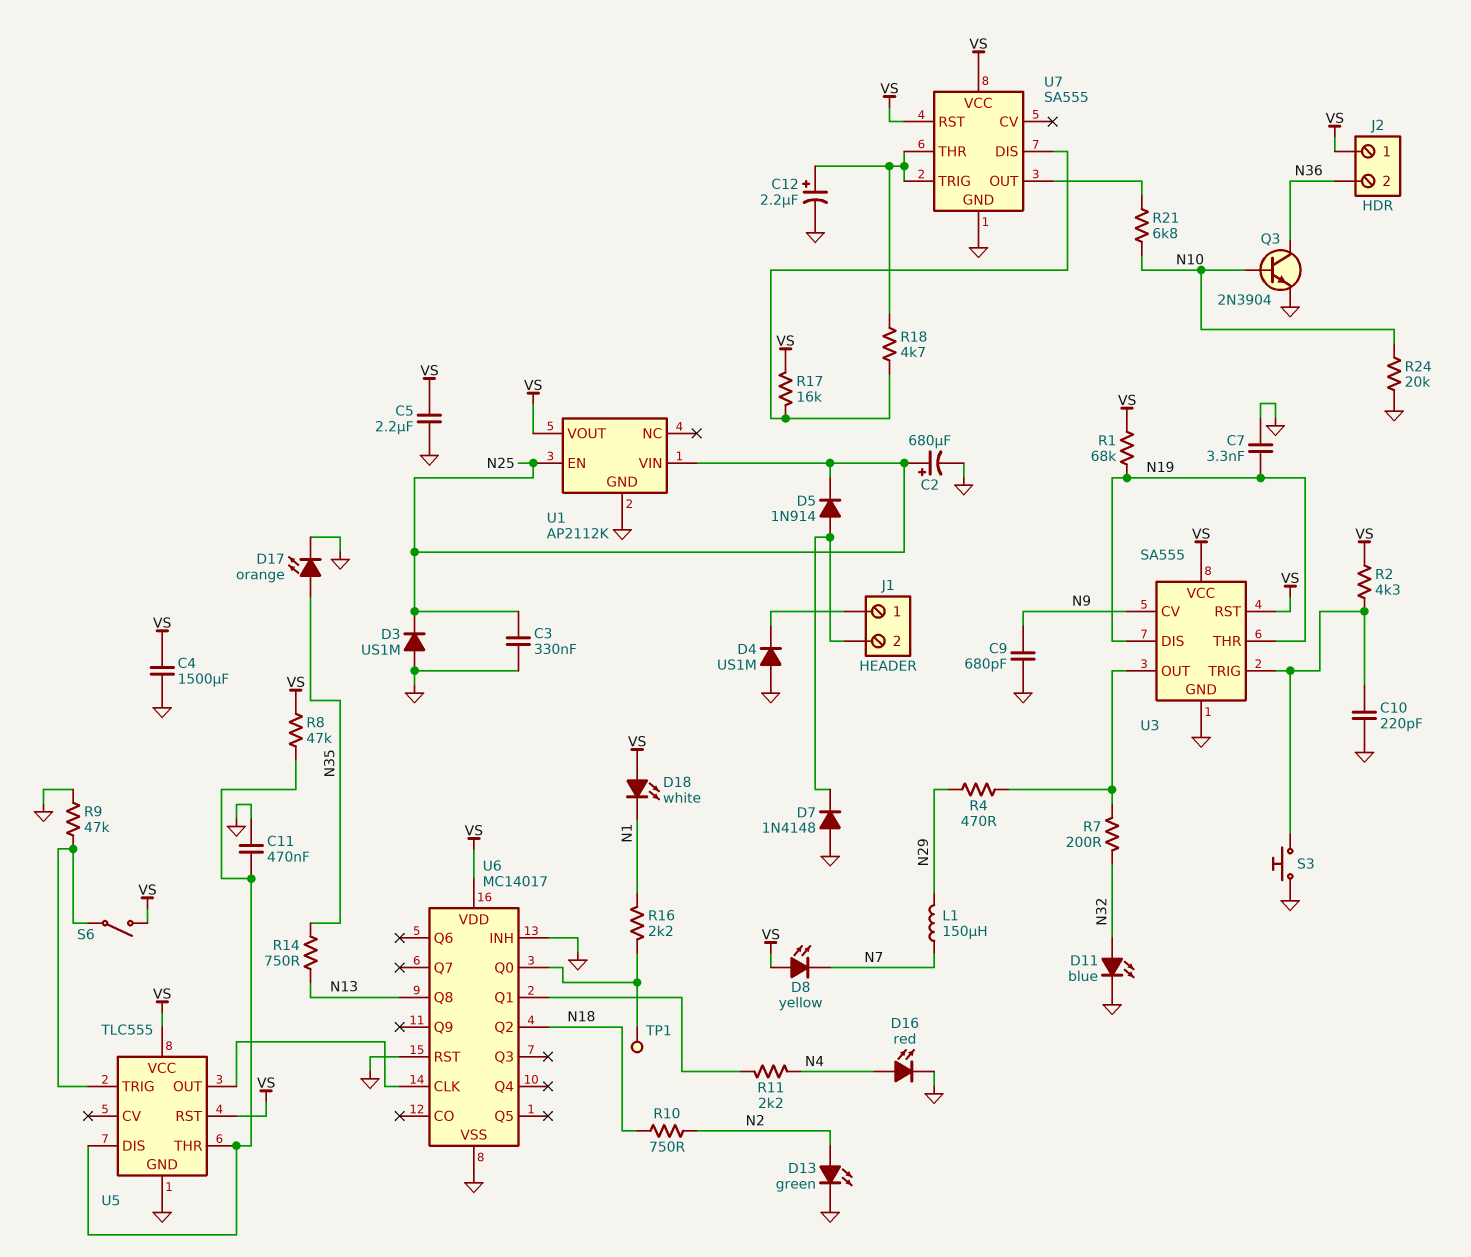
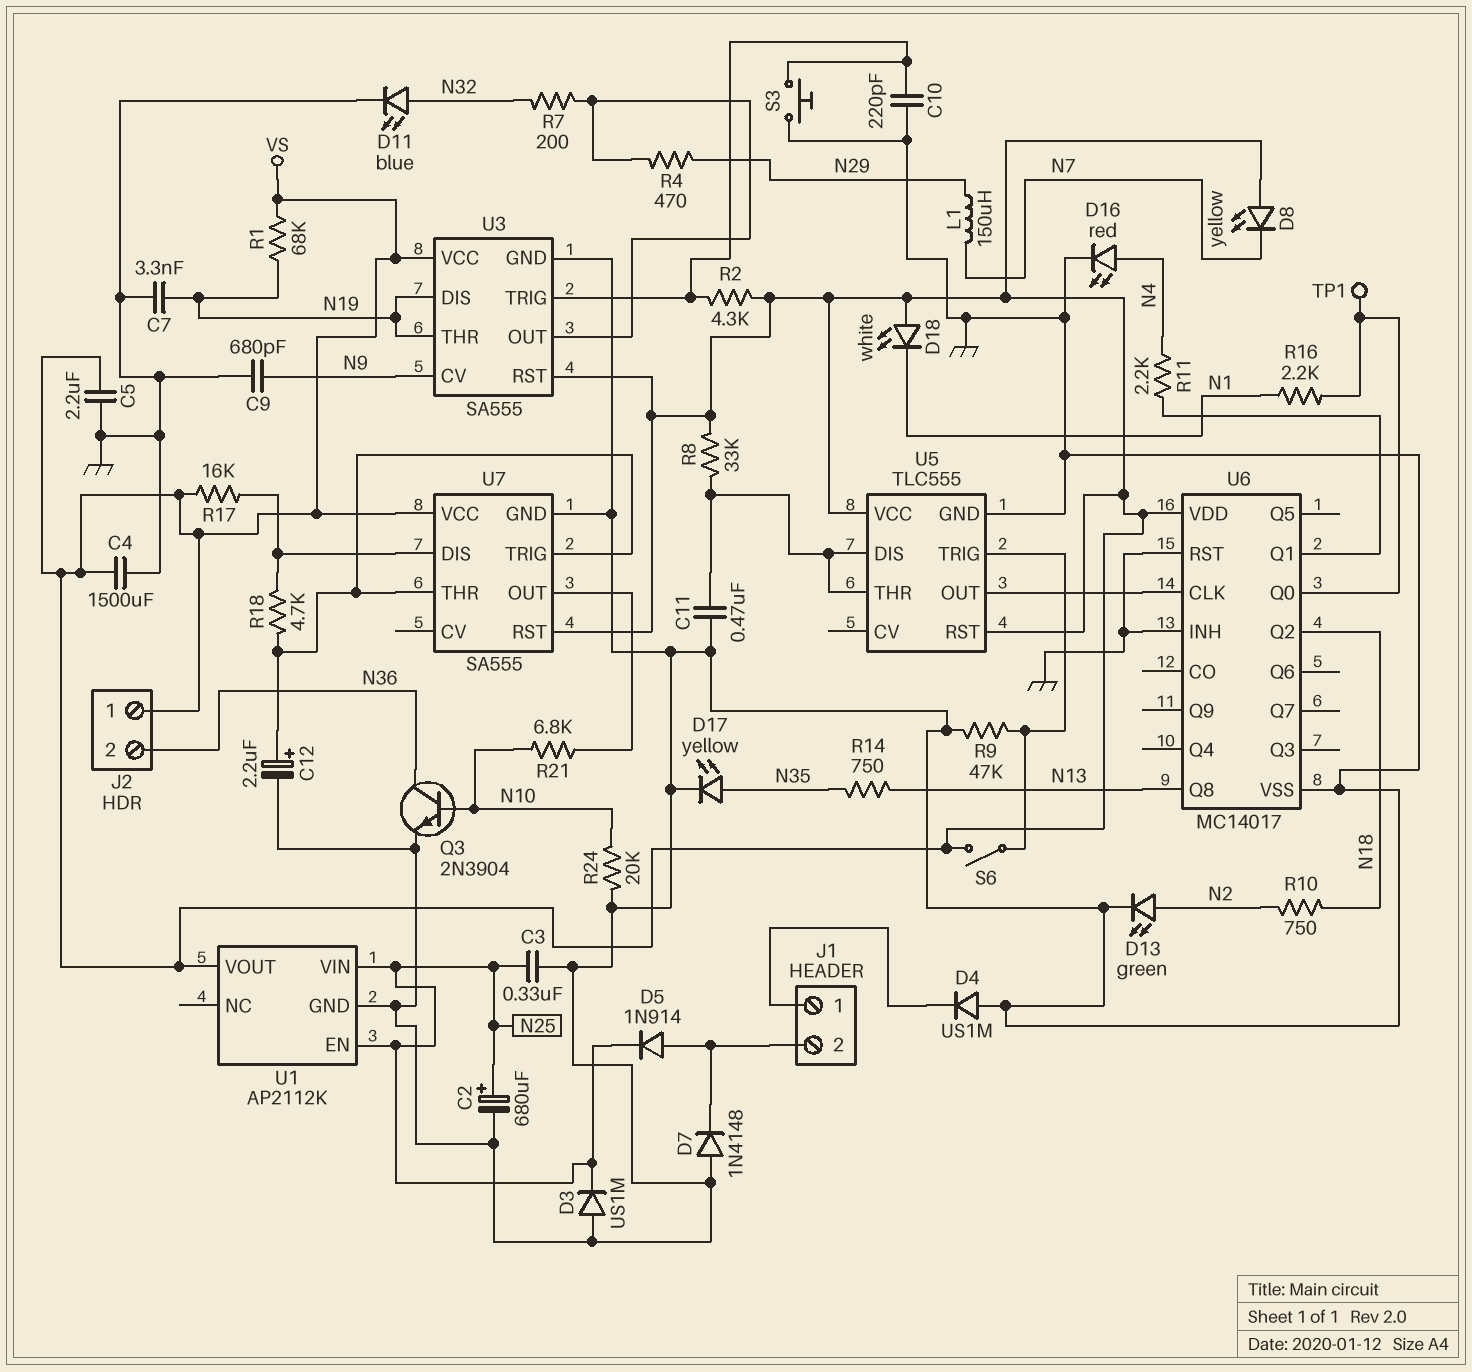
D17: LED orange (A N35, K GND) -> LED yellow (A N35, K GND)
R8: 47k (U5/DIS, VS) -> 33k (U5/DIS, VS)

